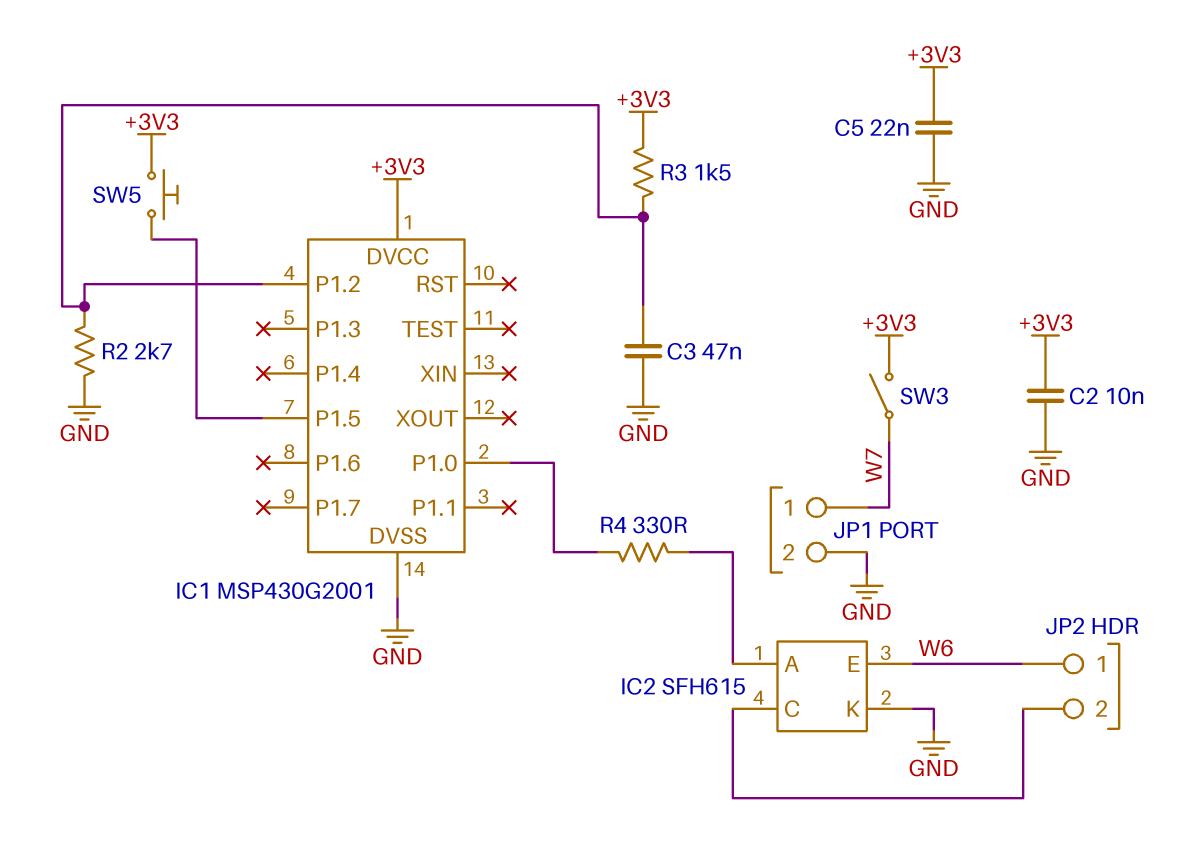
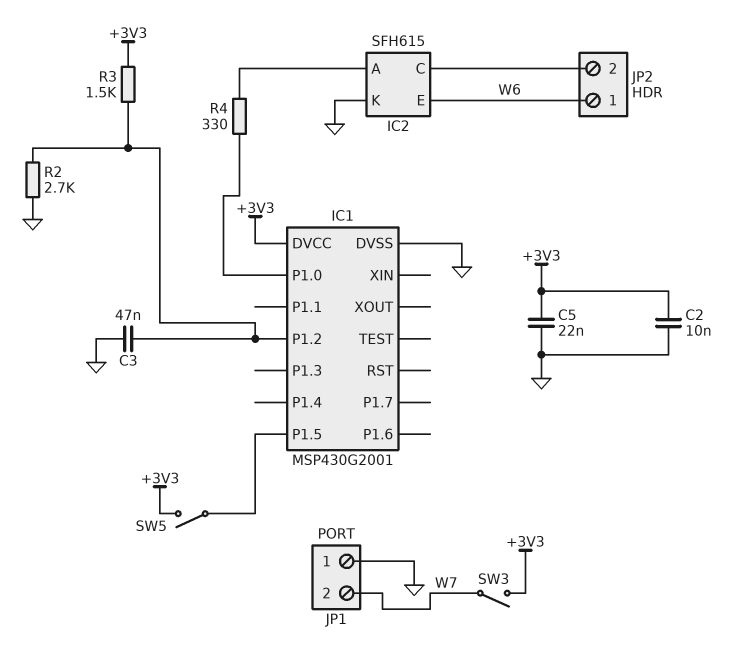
JP1 pin 1: W7 -> GND
JP1 pin 2: GND -> W7
SW5: button (+3V3, IC1/P1.5) -> switch (+3V3, IC1/P1.5)

